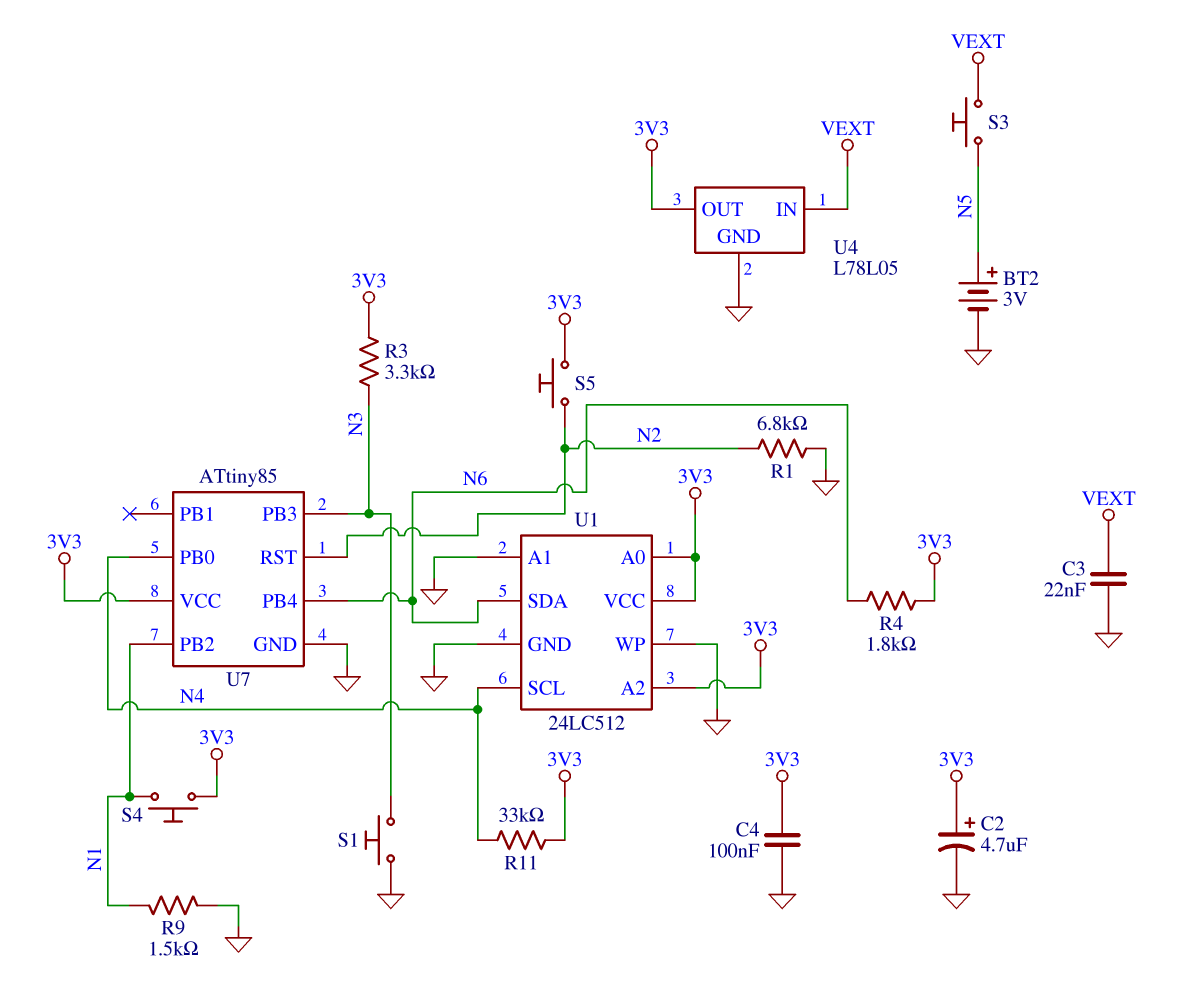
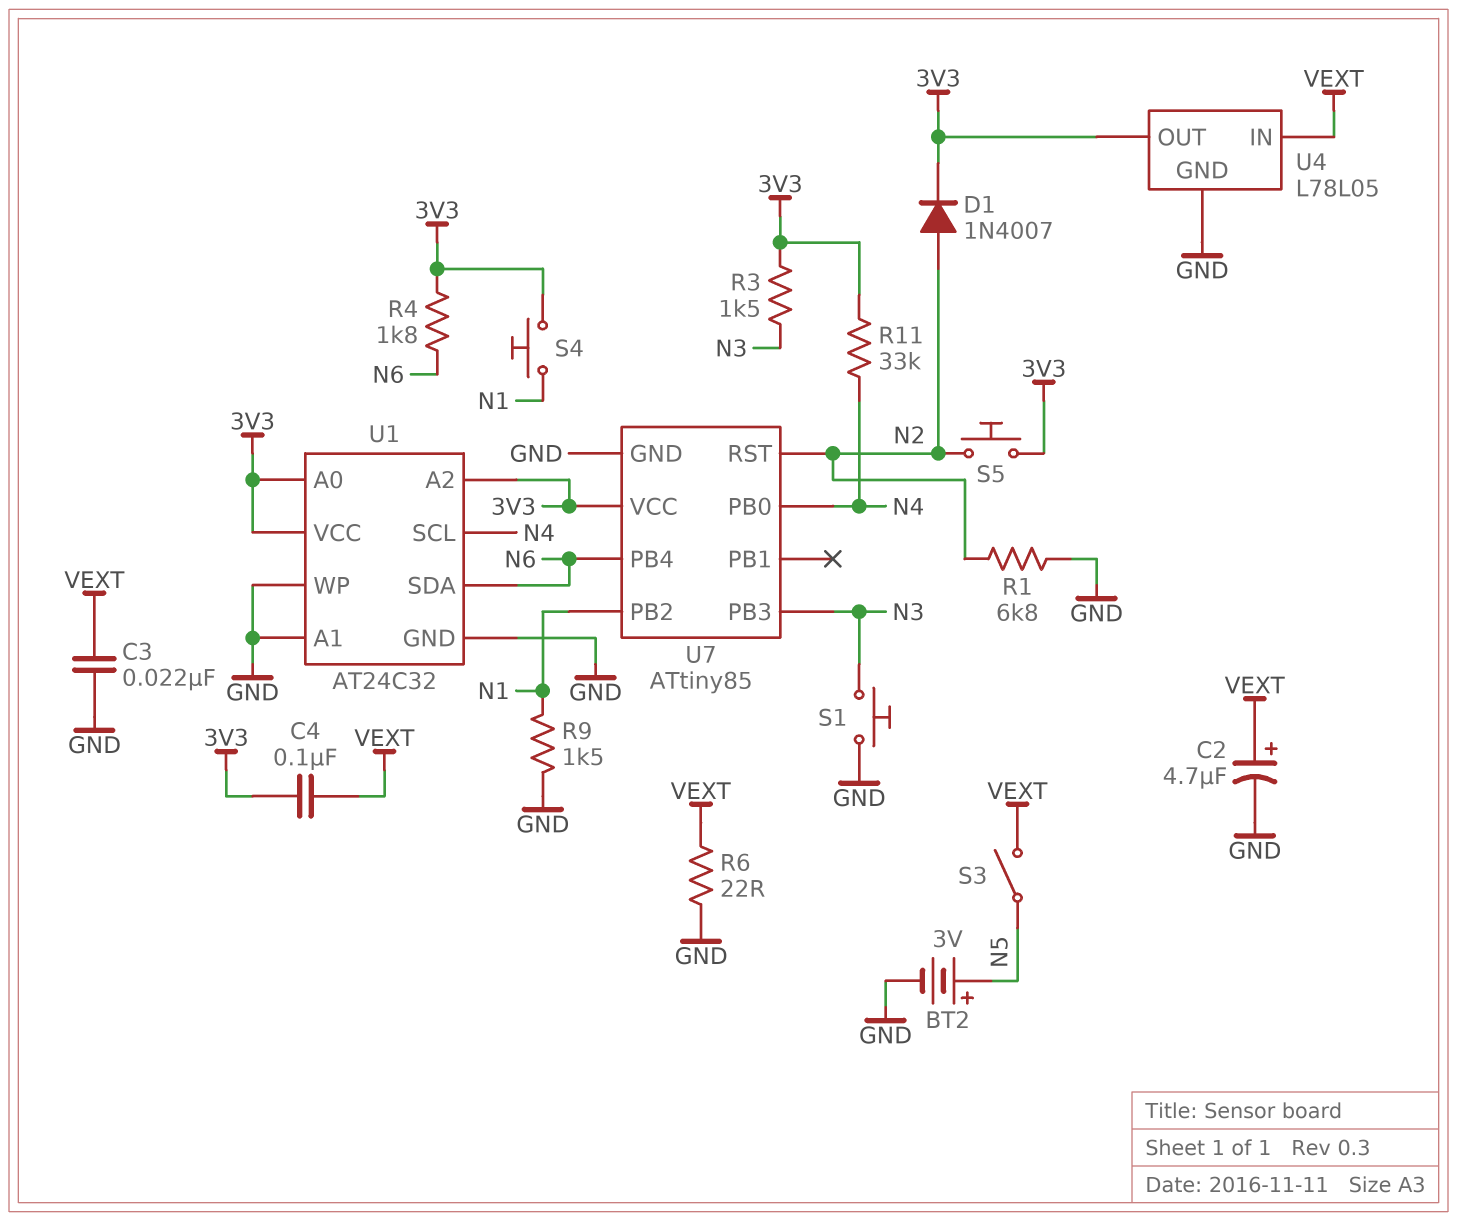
C2: 4.7uF (plus 3V3, minus GND) -> 4.7uF (plus VEXT, minus GND)
C4: 100nF (3V3, GND) -> 100nF (3V3, VEXT)
D1: none -> diode 1N4007 (A N2, K 3V3)
R3: 3.3k (3V3, N3) -> 1.5k (3V3, N3)
R6: none -> 22 (GND, VEXT)
S3: button (N5, VEXT) -> switch (N5, VEXT)
U1: 24LC512 -> AT24C32

